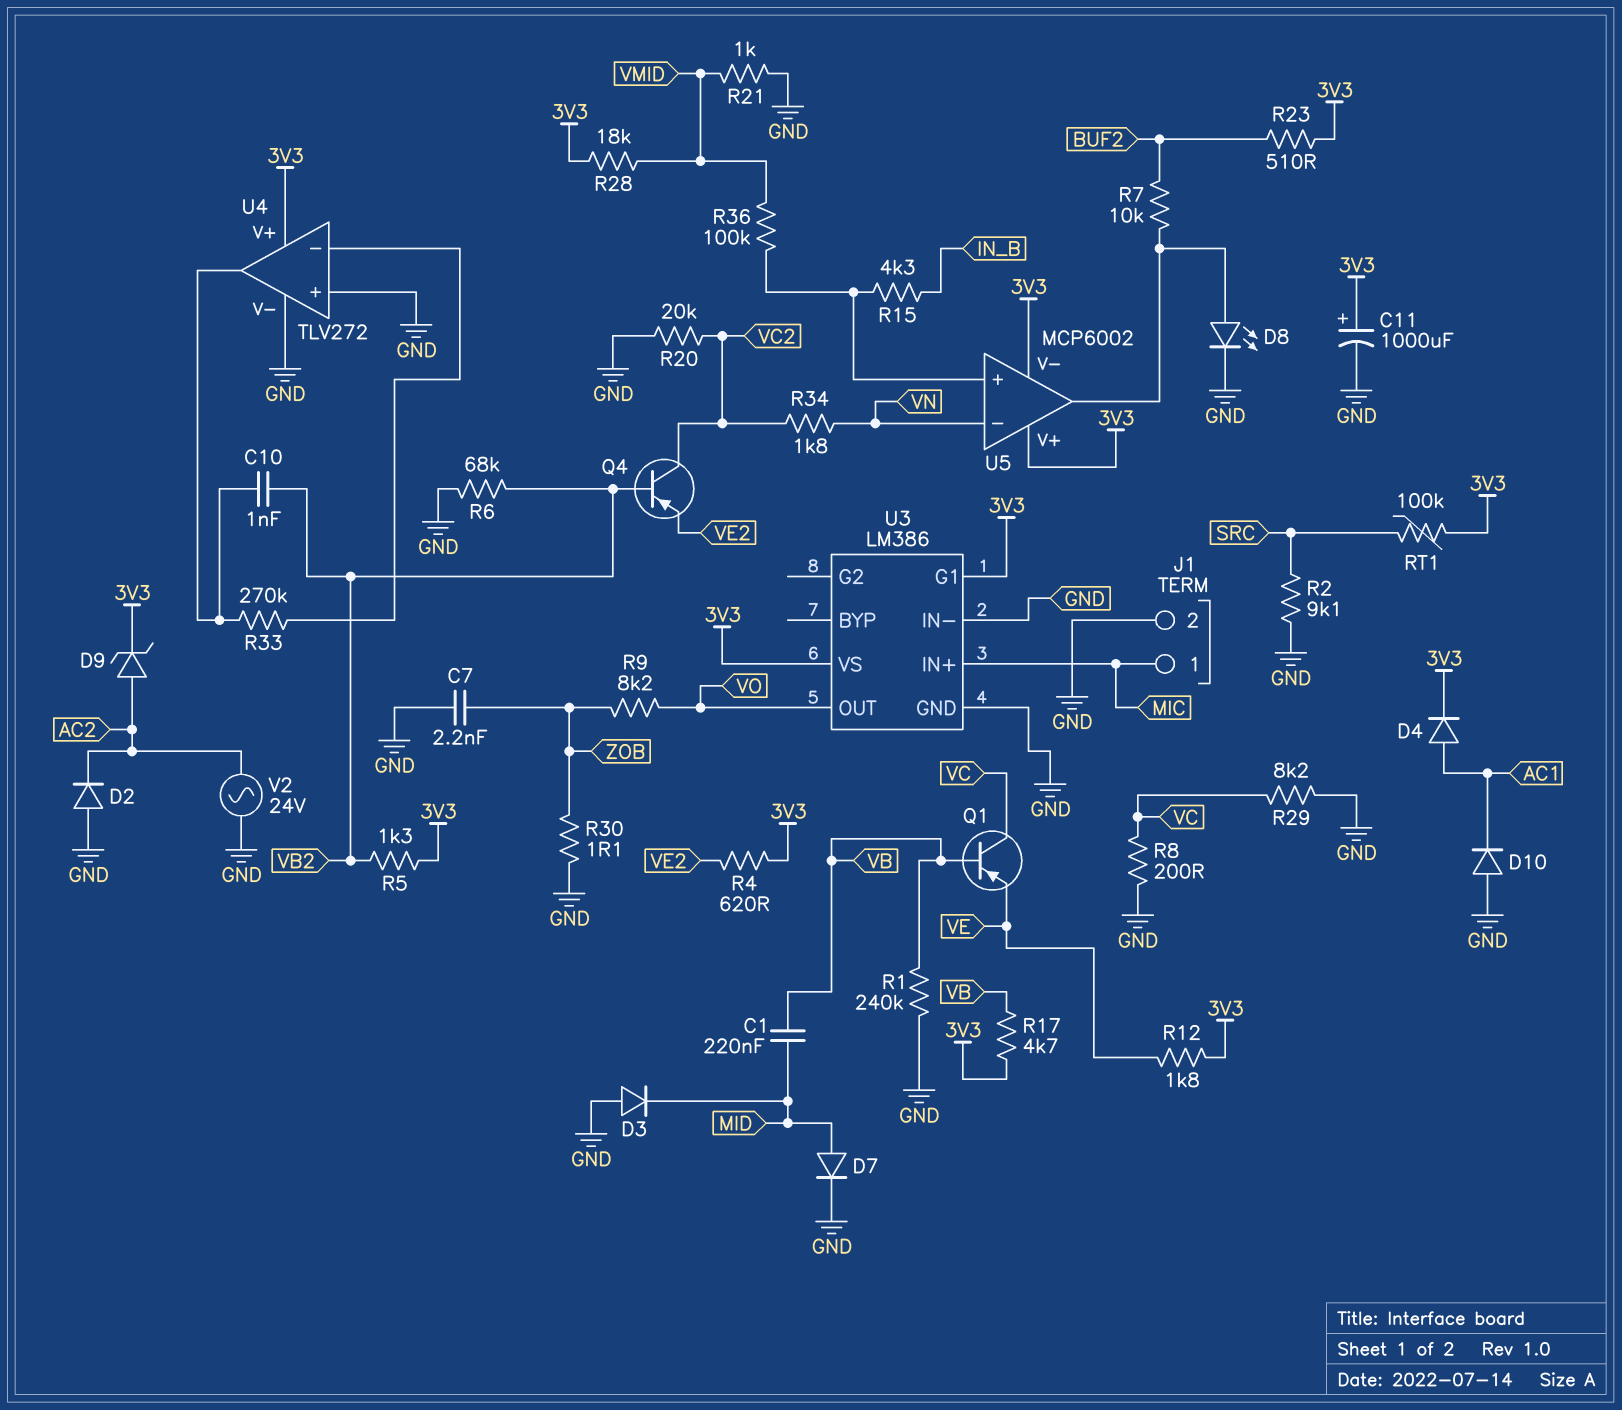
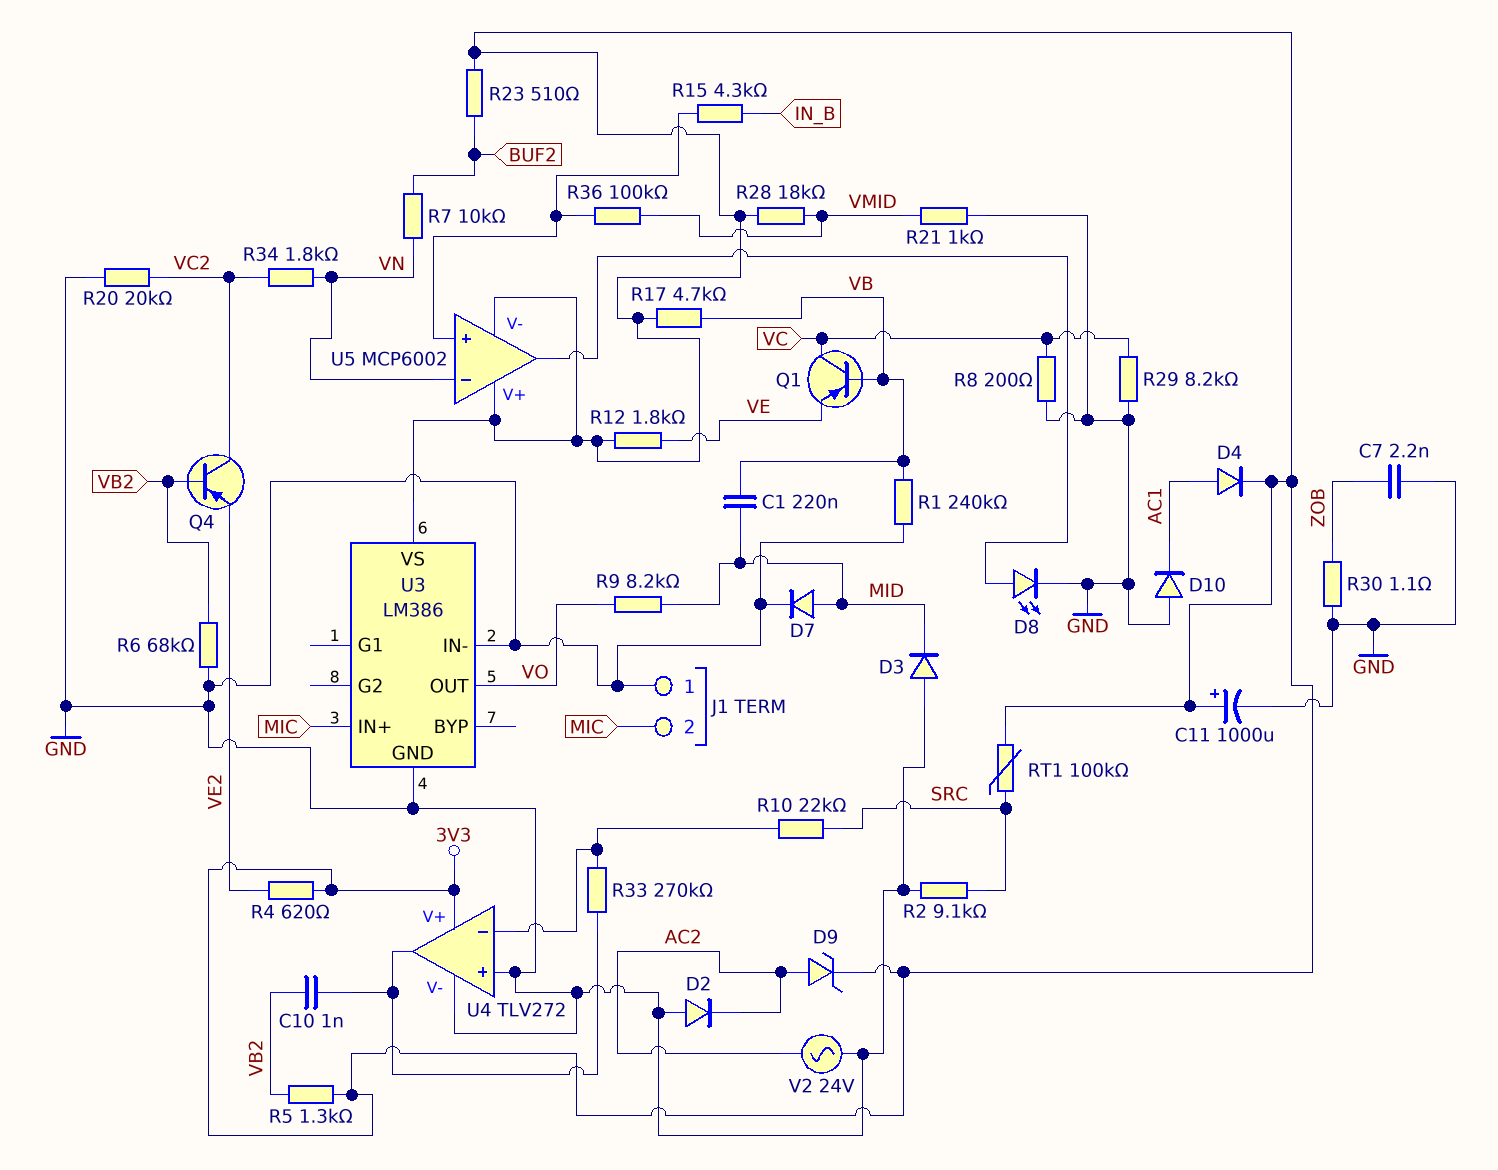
J1 pin 1: MIC -> GND
J1 pin 2: GND -> MIC
R7: 10k (BUF2, U5/out) -> 10k (BUF2, VN)
R9: 8.2k (VO, ZOB) -> 8.2k (MID, VO)
R10: none -> 22k (SRC, U4/in-)
U3 pin G1: 3V3 -> none

